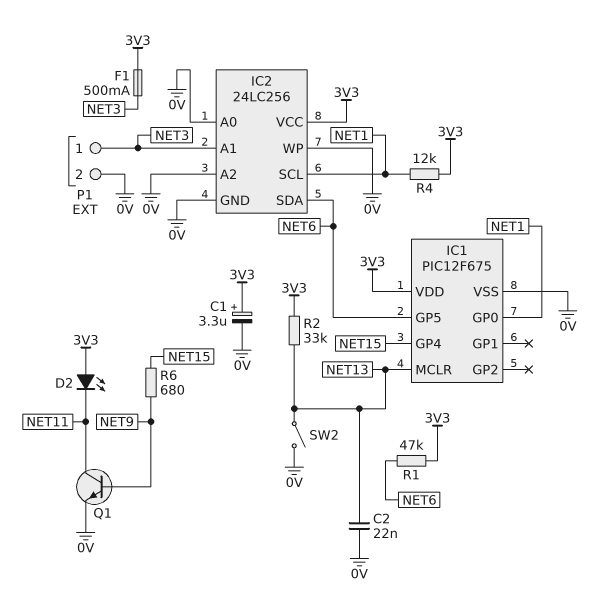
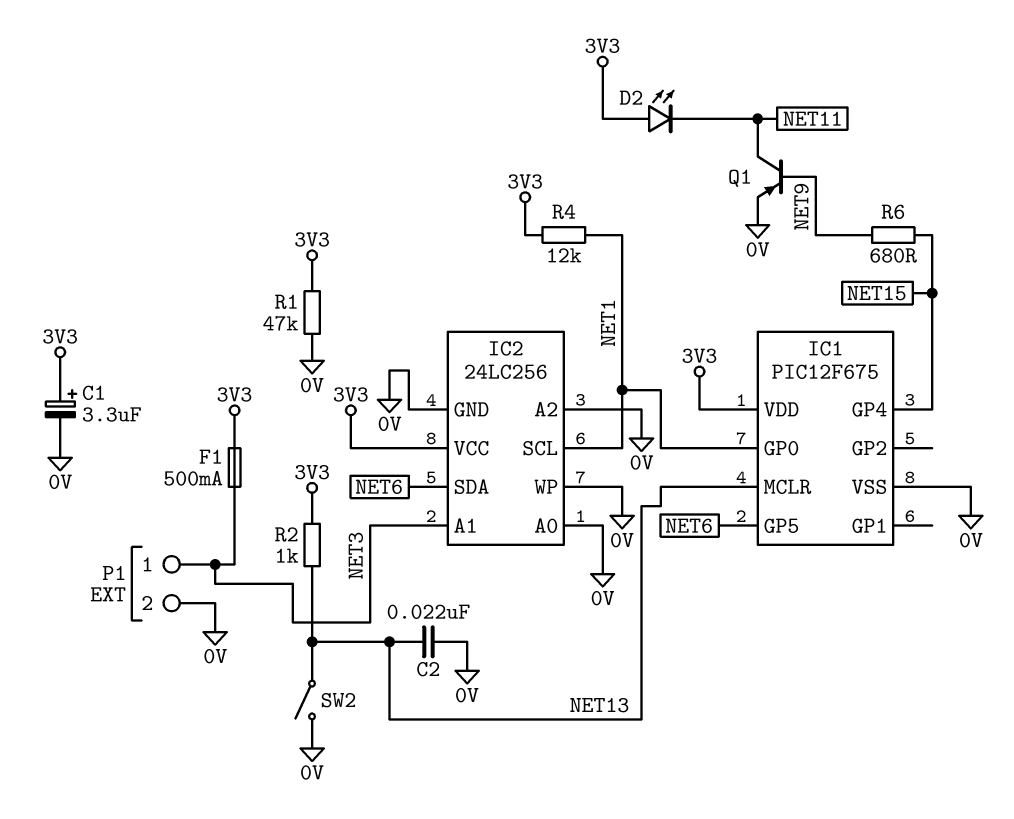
Q1: NPN (B NET9, C NET11, E 0V) -> PNP (B NET9, C NET11, E 0V)
R1: 47k (3V3, NET6) -> 47k (0V, 3V3)
R2: 33k (3V3, NET13) -> 1k (3V3, NET13)

